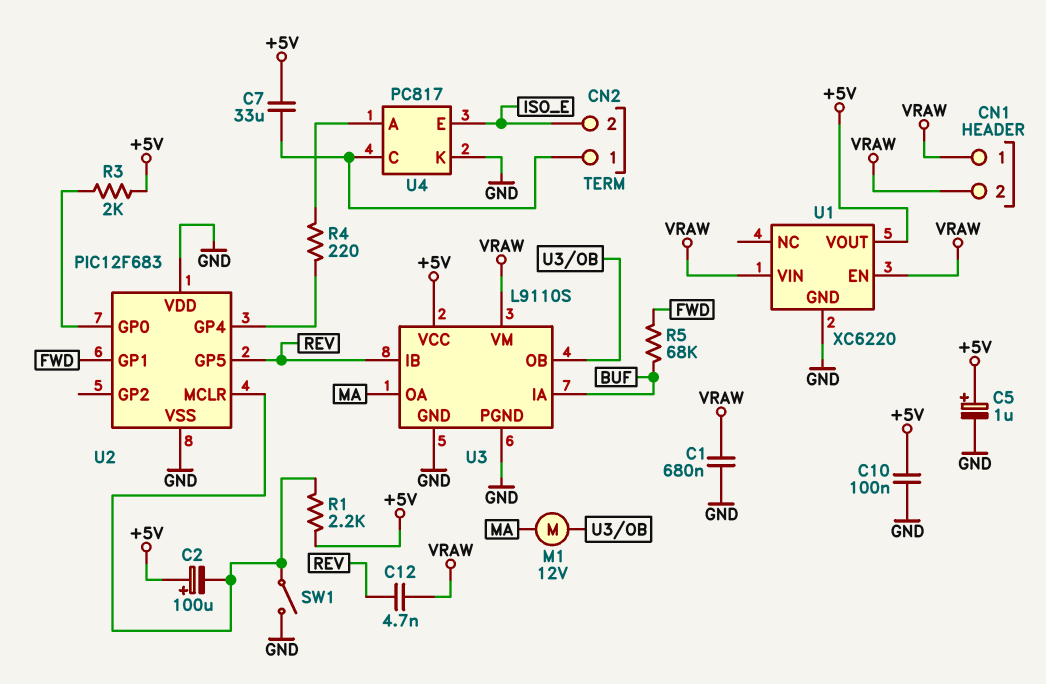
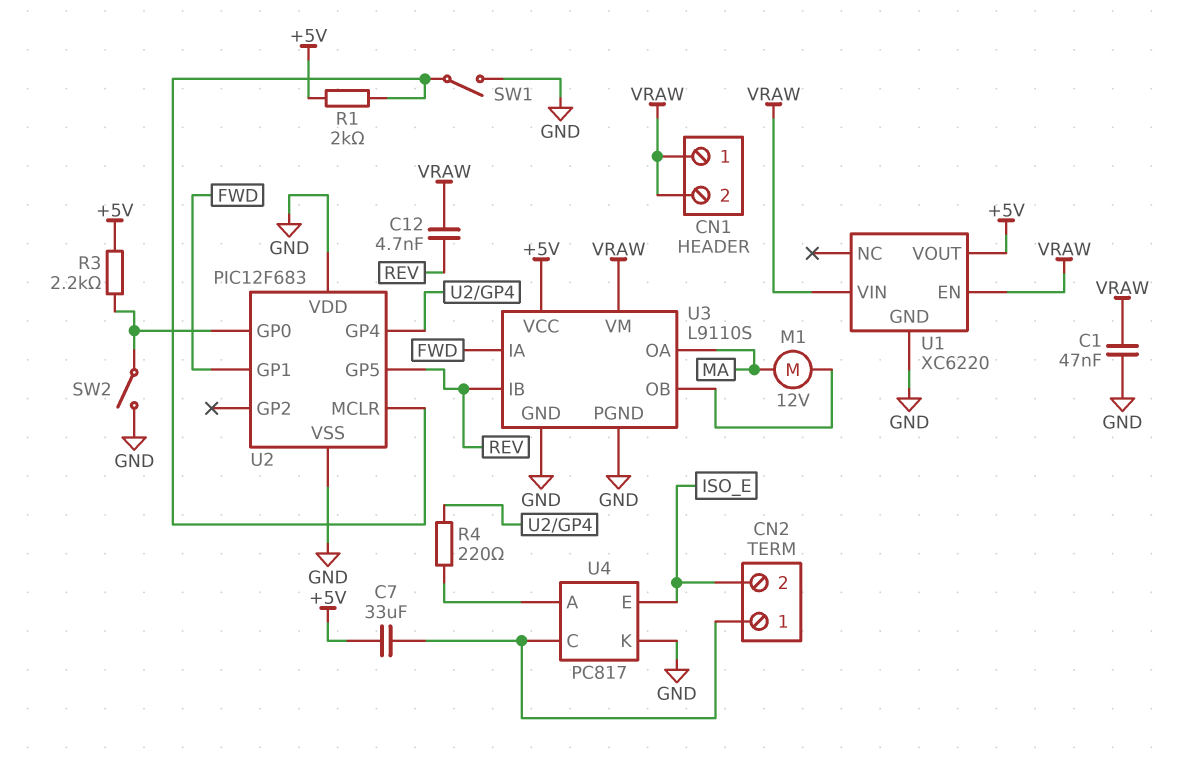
C1: 680nF (GND, VRAW) -> 47nF (GND, VRAW)
C2: 100uF (plus +5V, minus U2/MCLR) -> none
C5: 1uF (plus +5V, minus GND) -> none
C10: 100nF (+5V, GND) -> none
R1: 2.2k (+5V, U2/MCLR) -> 2k (+5V, U2/MCLR)
R3: 2k (+5V, U2/GP0) -> 2.2k (+5V, U2/GP0)
R5: 68k (BUF, FWD) -> none
SW2: none -> switch (GND, U2/GP0)
U3 pin IA: BUF -> FWD

